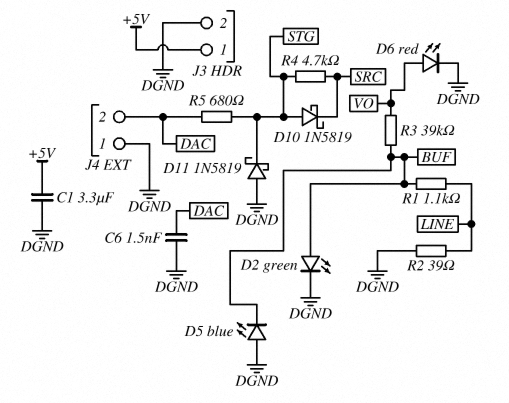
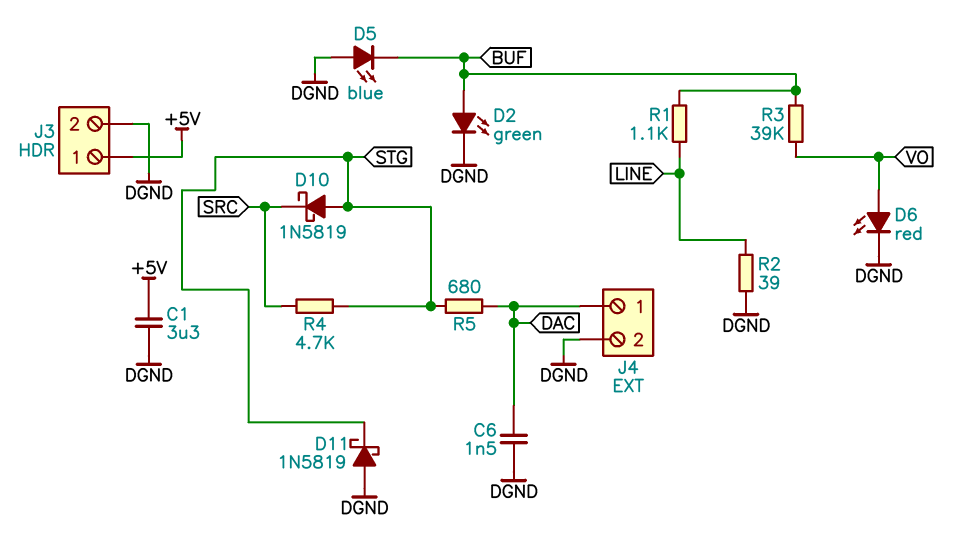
J4 pin 1: DGND -> DAC
J4 pin 2: DAC -> DGND

